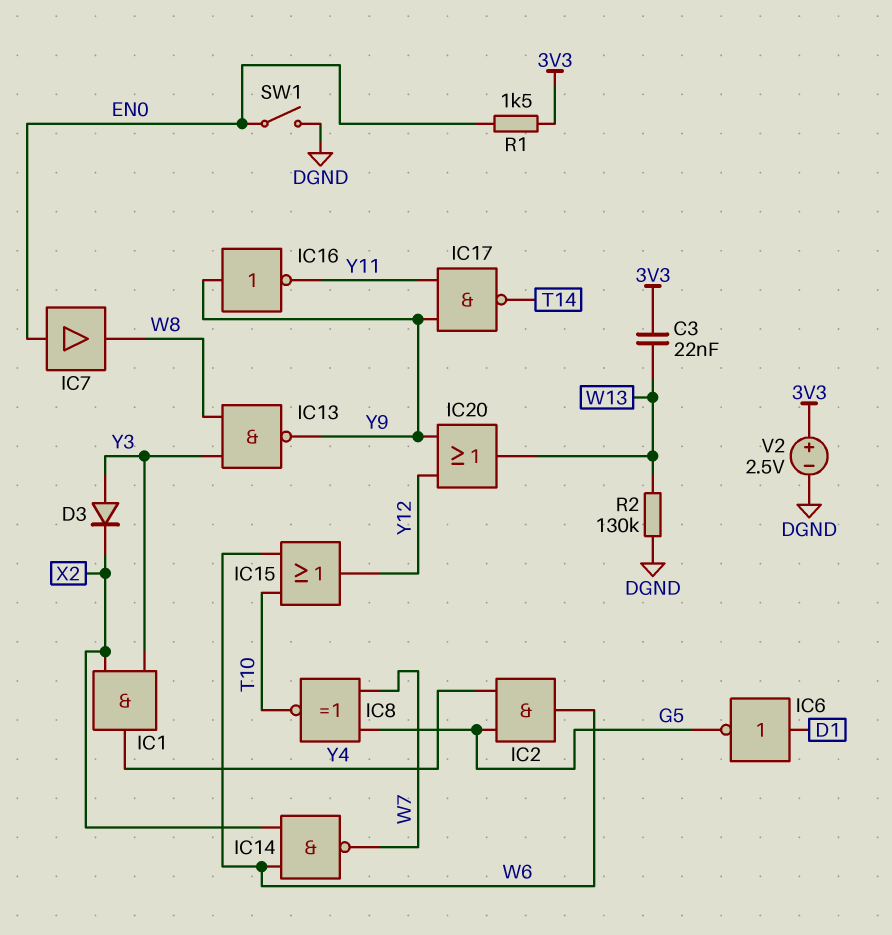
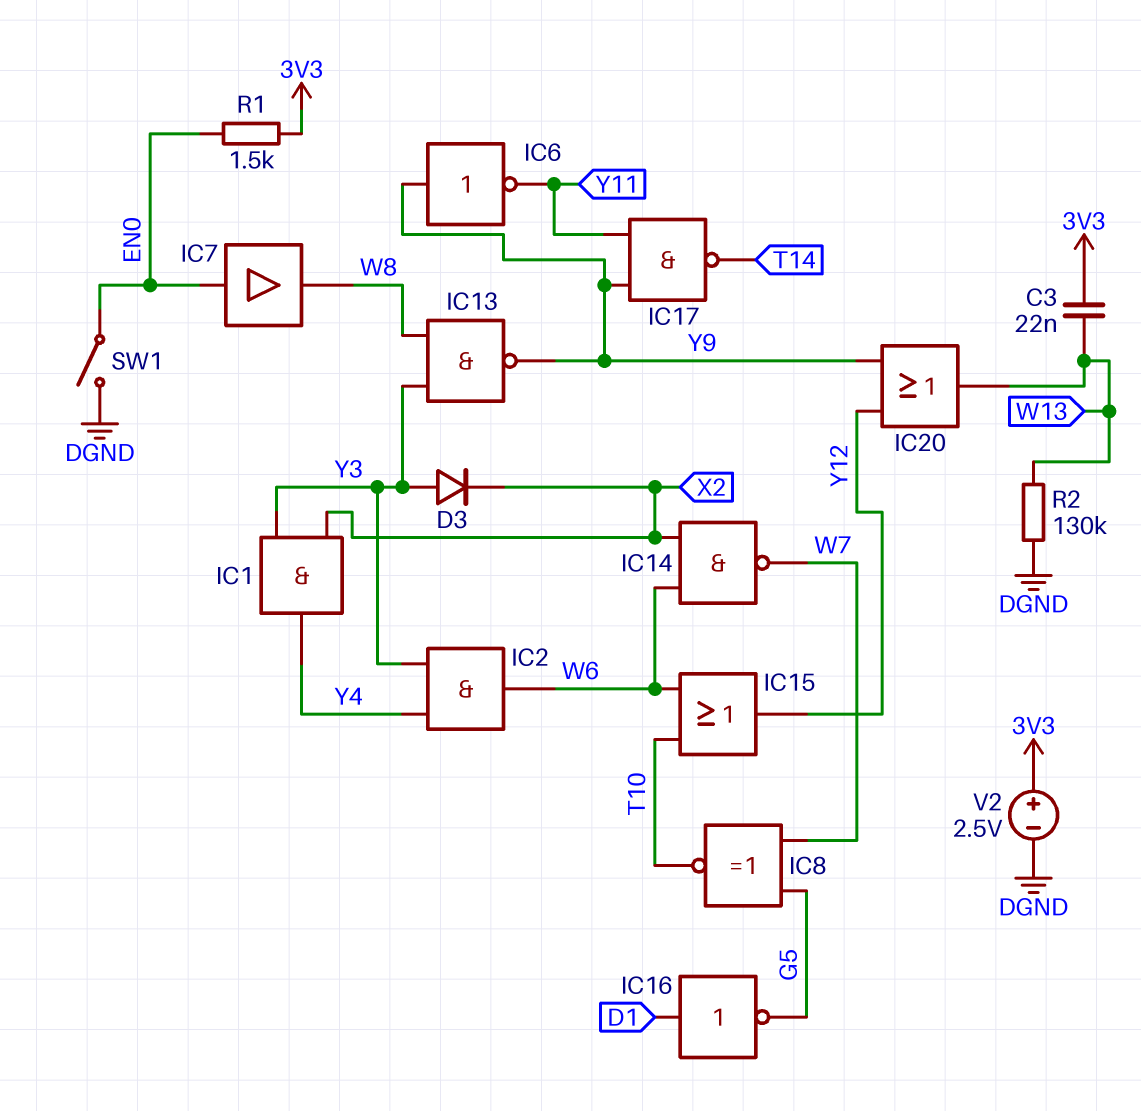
IC2: AND (in G5, in Y4, out W6) -> AND (in Y3, in Y4, out W6)
IC6: NOT (in D1, out G5) -> NOT (in Y9, out Y11)
IC16: NOT (in Y9, out Y11) -> NOT (in D1, out G5)

